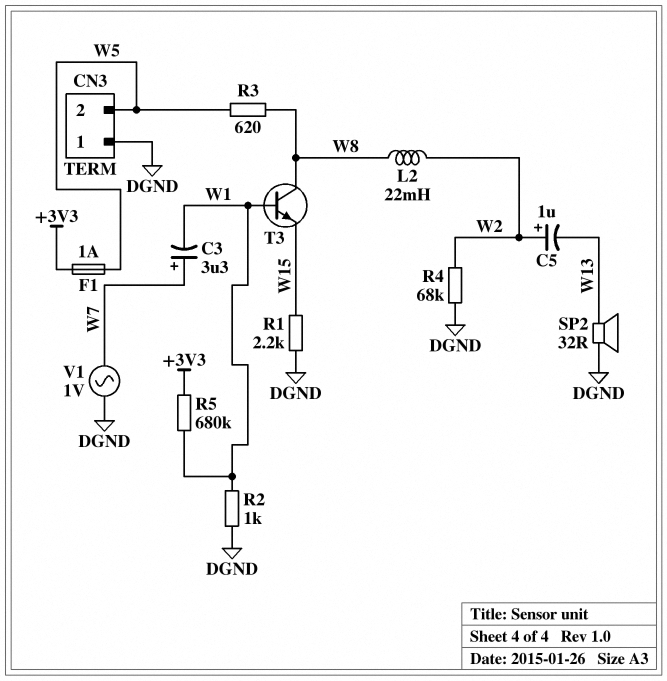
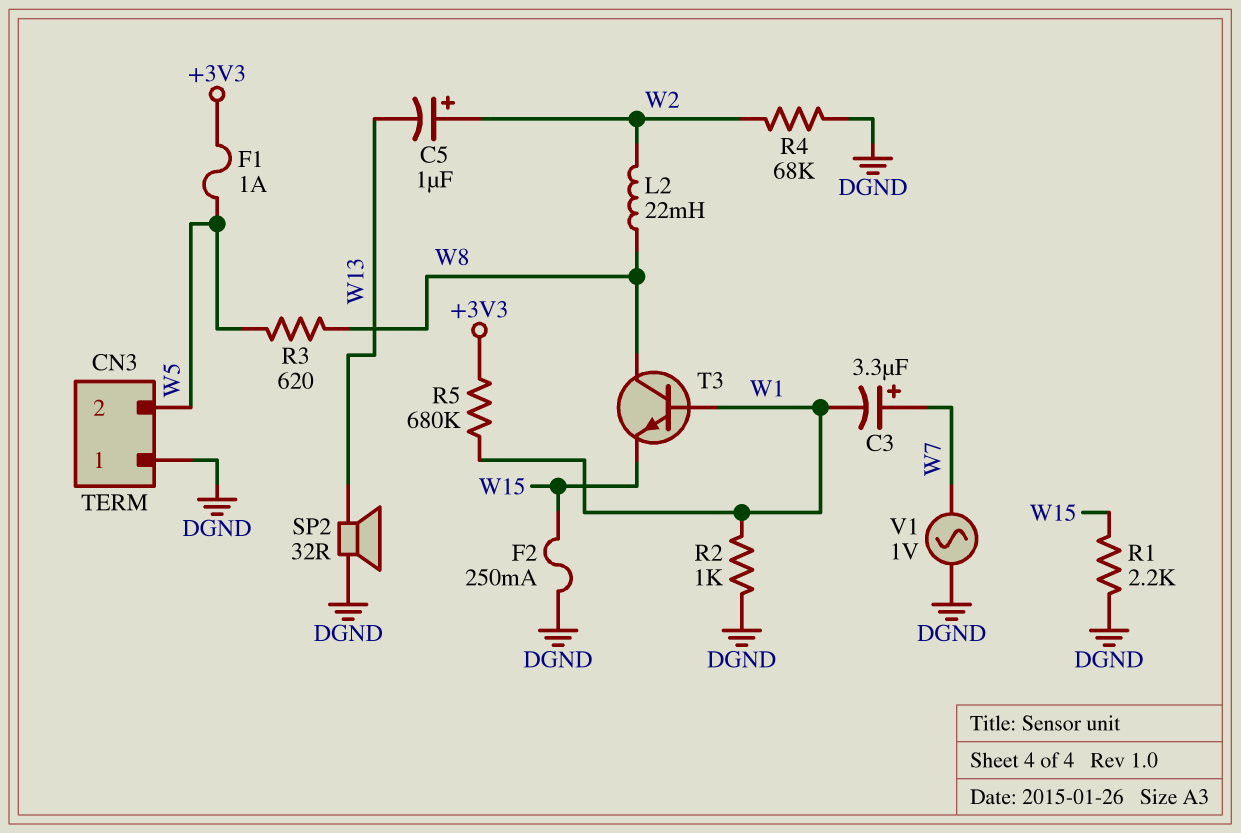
F2: none -> 250mA (DGND, W15)

